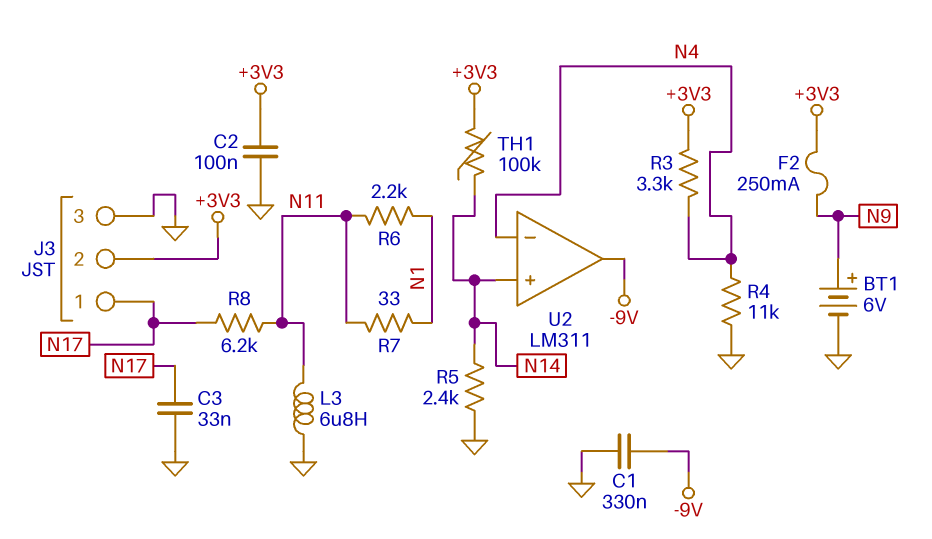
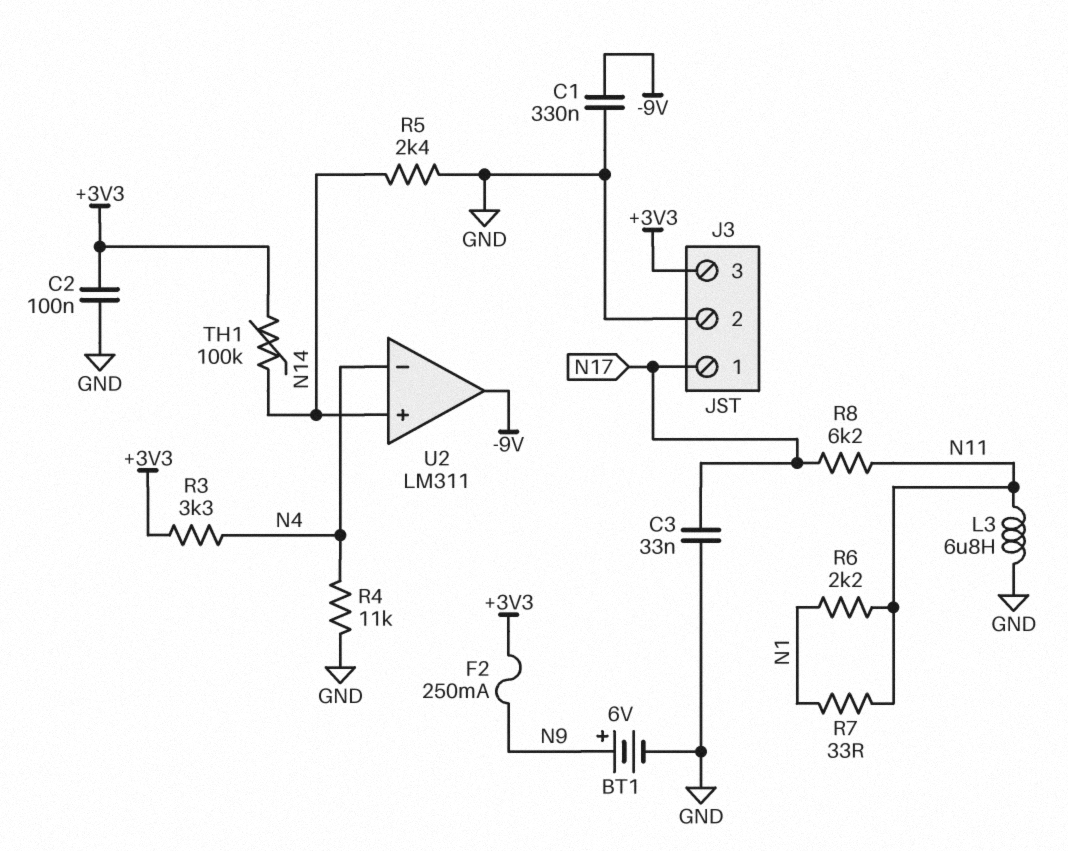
J3 pin 2: +3V3 -> GND
J3 pin 3: GND -> +3V3

